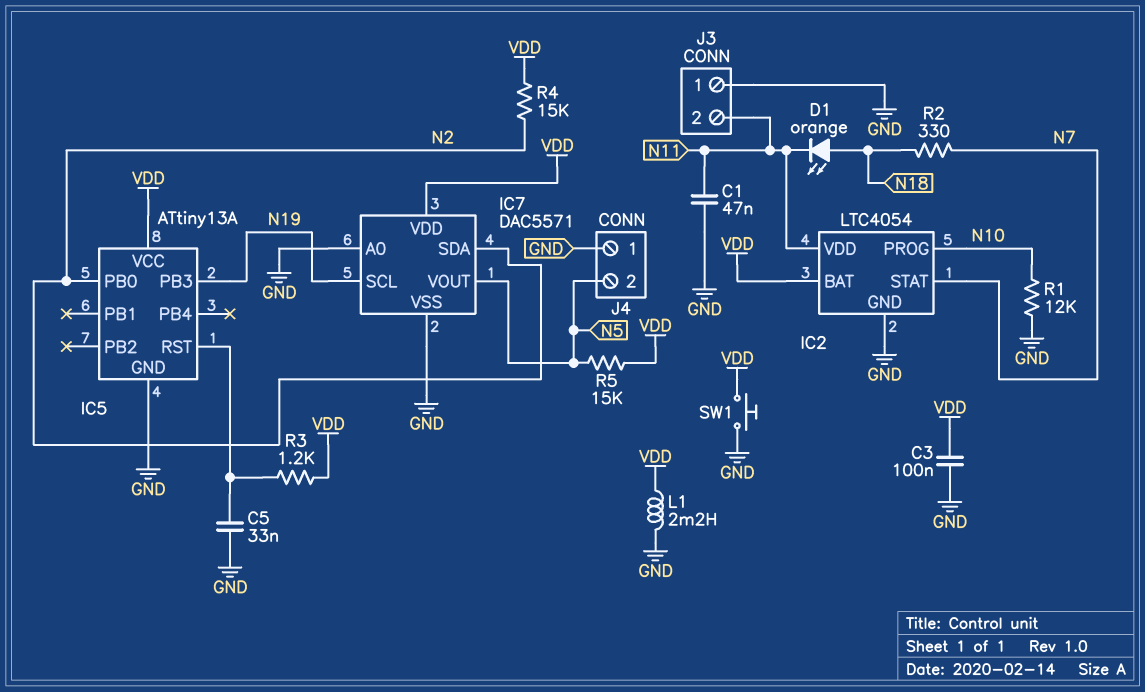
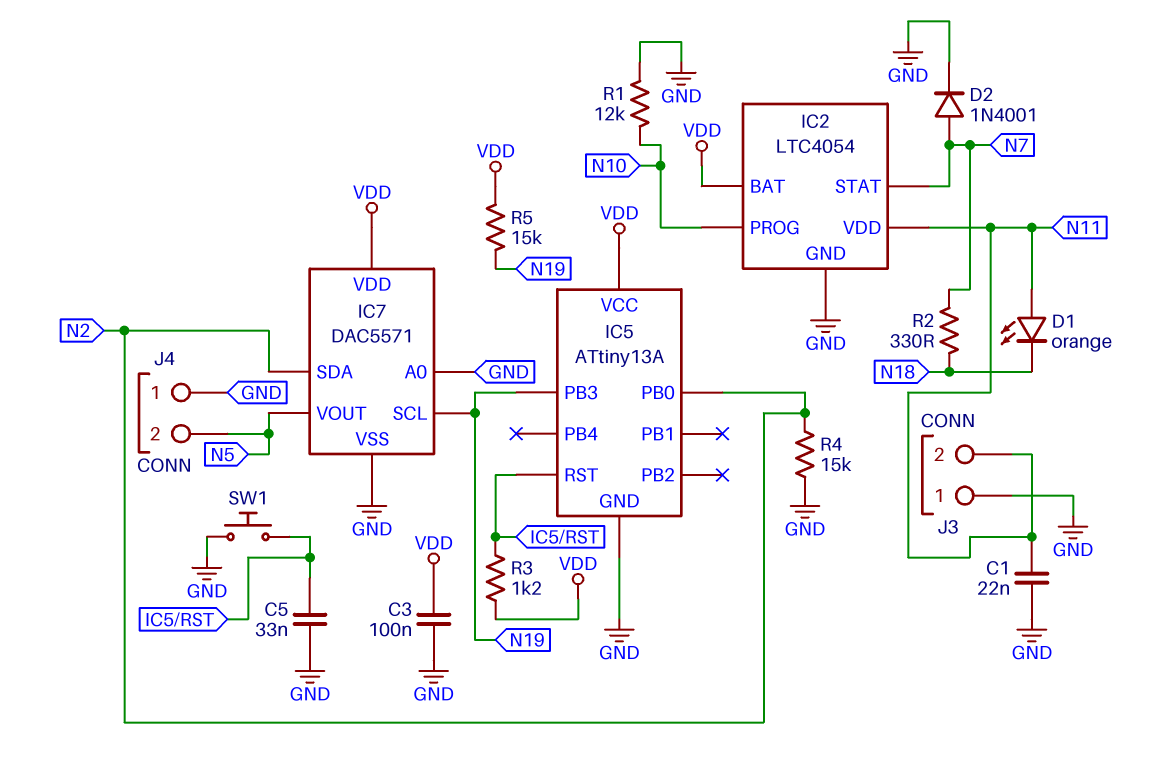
C1: 47nF (GND, N11) -> 22nF (GND, N11)
D1: LED orange (A N18, K N11) -> LED orange (A N11, K N18)
D2: none -> diode 1N4001 (A N7, K GND)
L1: 2.2mH (GND, VDD) -> none
R4: 15k (N2, VDD) -> 15k (GND, N2)
R5: 15k (N5, VDD) -> 15k (N19, VDD)
SW1: button (GND, VDD) -> button (GND, IC5/RST)

